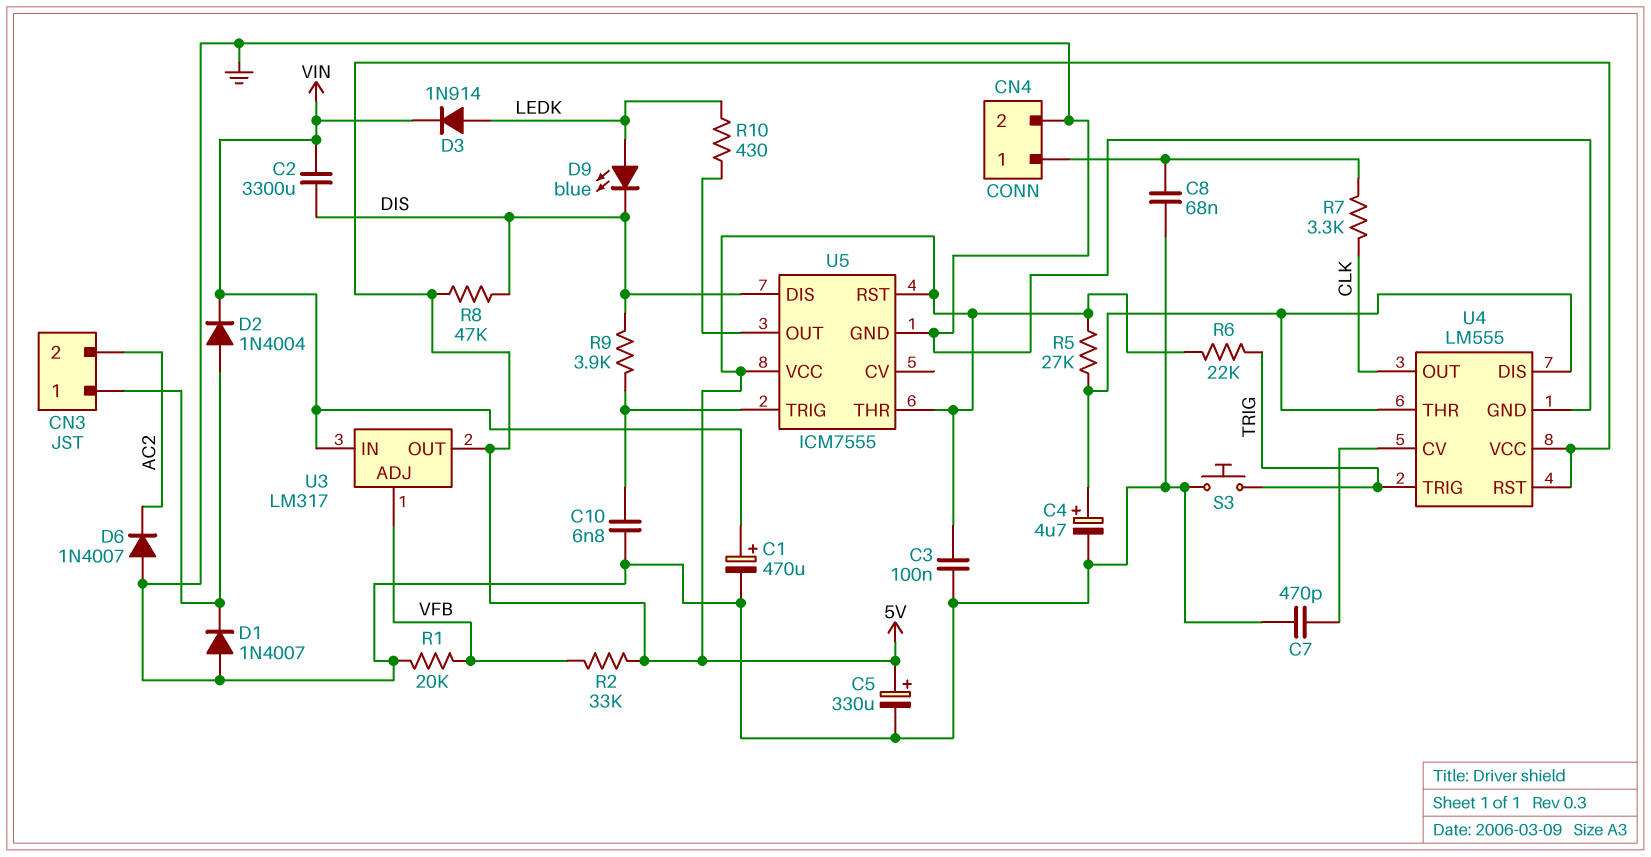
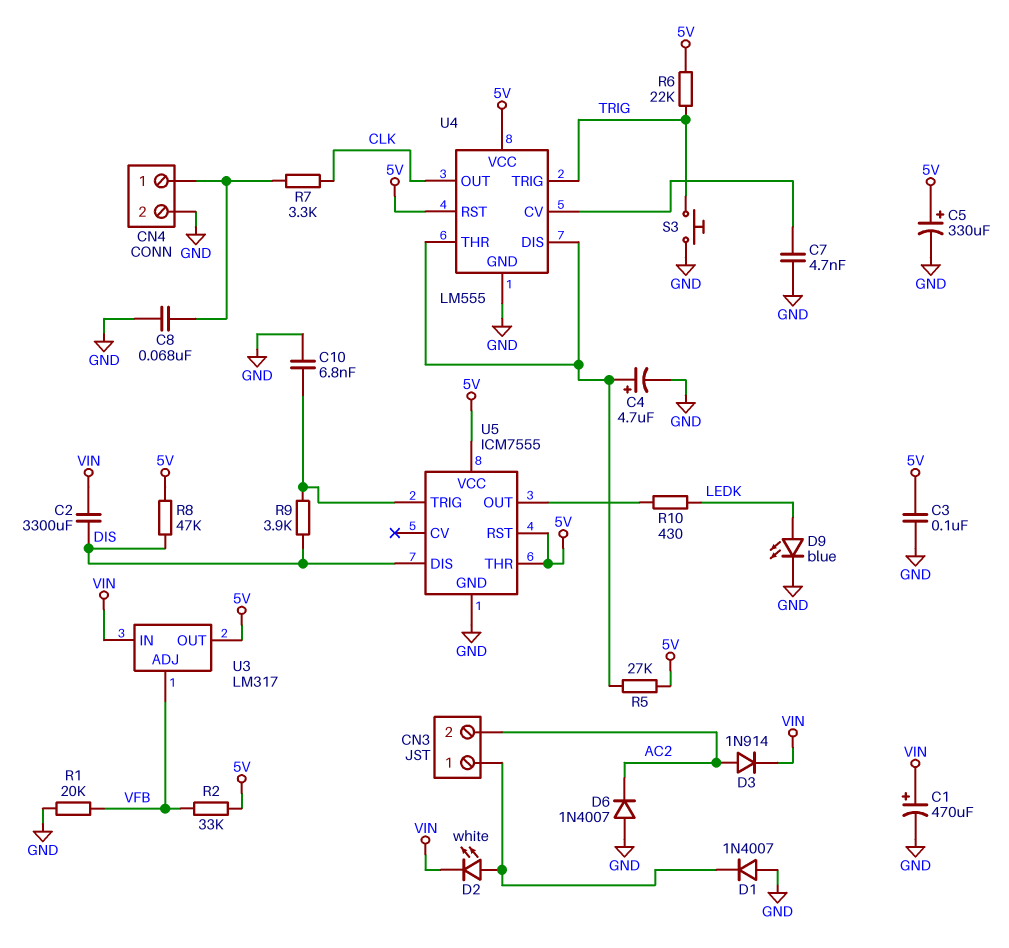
C7: 470pF (GND, U4/CV) -> 4.7nF (GND, U4/CV)
D2: diode 1N4004 (A CN3/1, K VIN) -> LED white (A CN3/1, K VIN)
D3: diode 1N914 (A LEDK, K VIN) -> diode 1N914 (A AC2, K VIN)
D9: LED blue (A LEDK, K DIS) -> LED blue (A LEDK, K GND)

